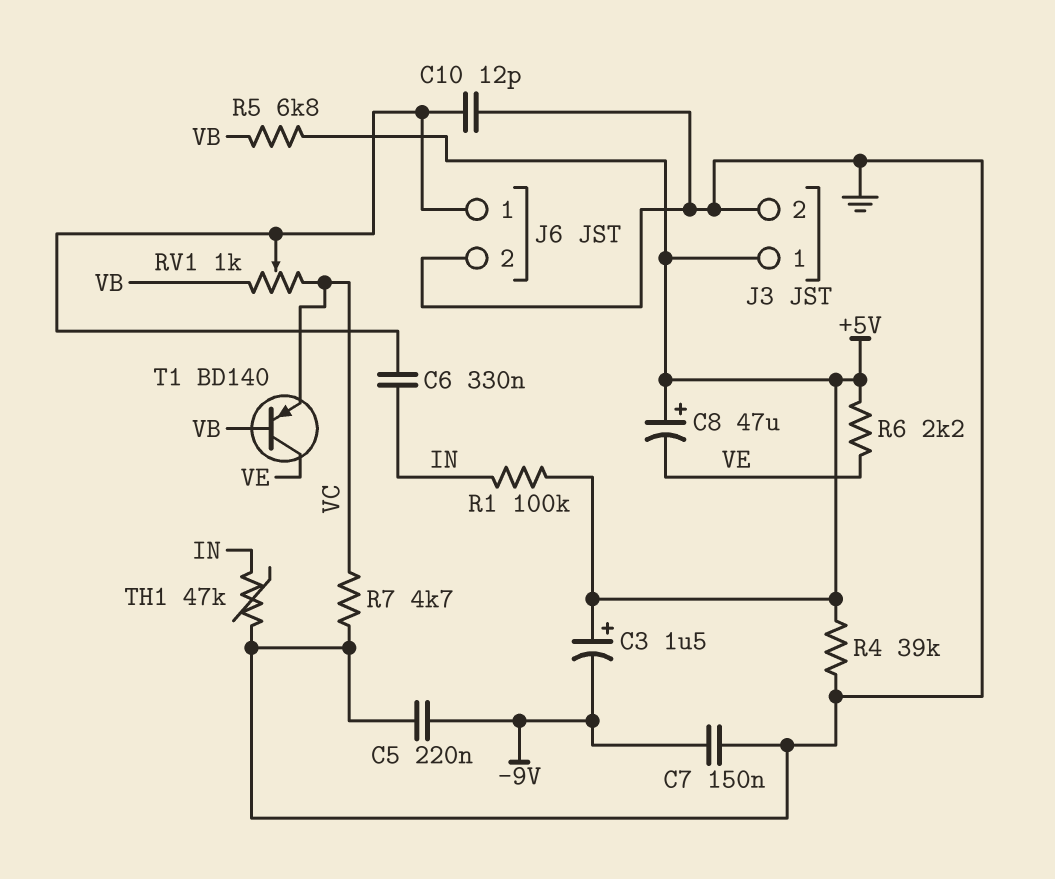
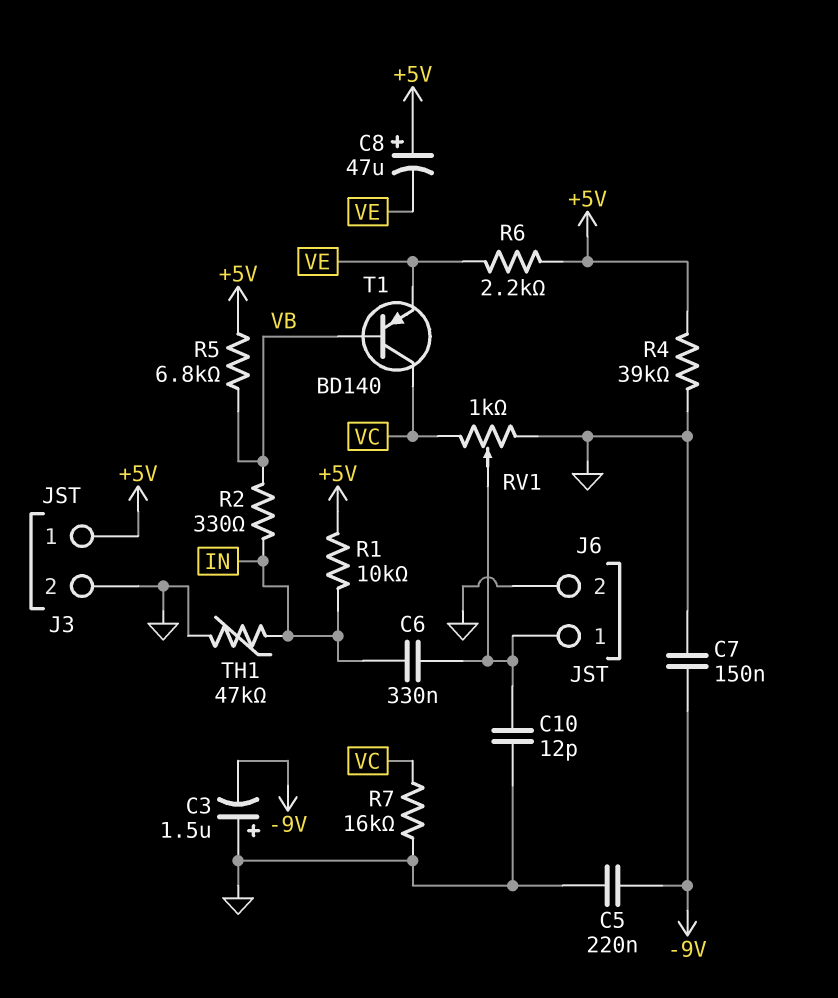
C3: 1.5uF (plus +5V, minus -9V) -> 1.5uF (plus GND, minus -9V)
R1: 100k (+5V, IN) -> 10k (+5V, IN)
R2: none -> 330 (IN, VB)
R7: 4.7k (GND, VC) -> 16k (GND, VC)
RV1: 1k (VB, VC, wiper J6/1) -> 1k (GND, VC, wiper J6/1)
T1: PNP BD140 (B VB, C VE, E VC) -> PNP BD140 (B VB, C VC, E VE)

